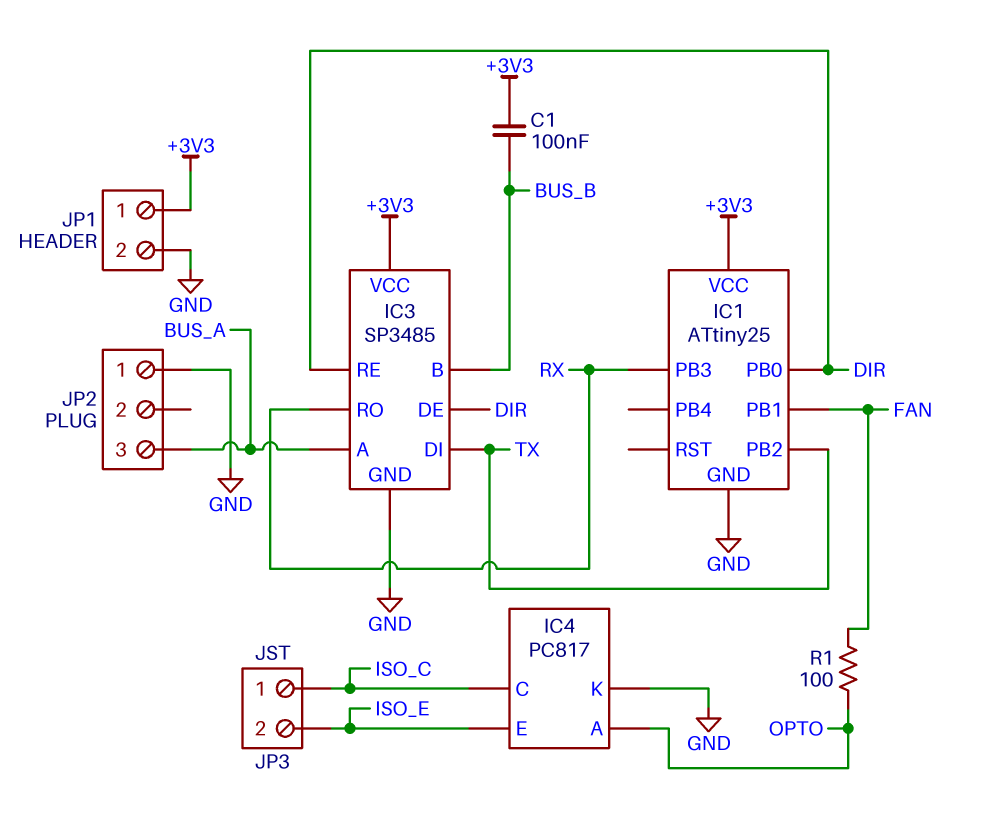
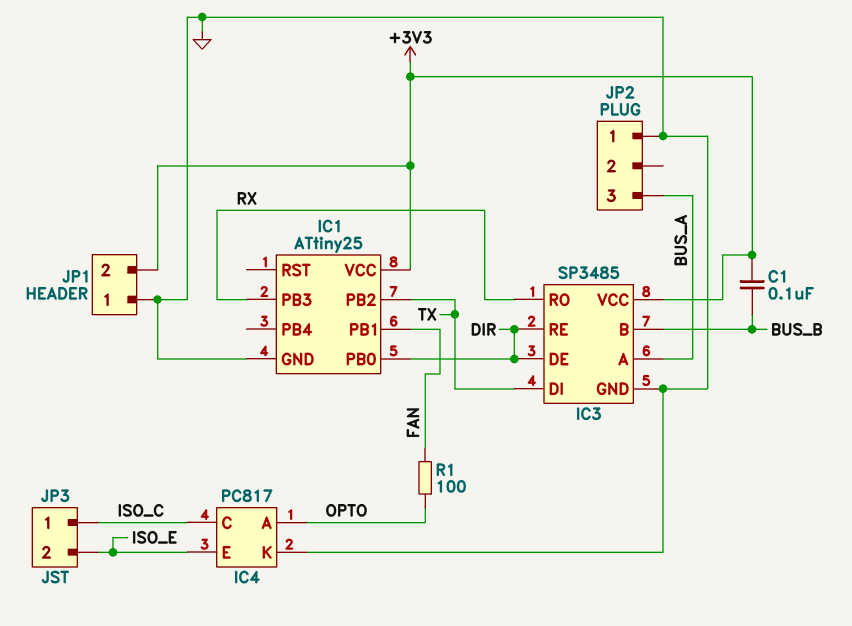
JP1 pin 1: +3V3 -> GND
JP1 pin 2: GND -> +3V3

